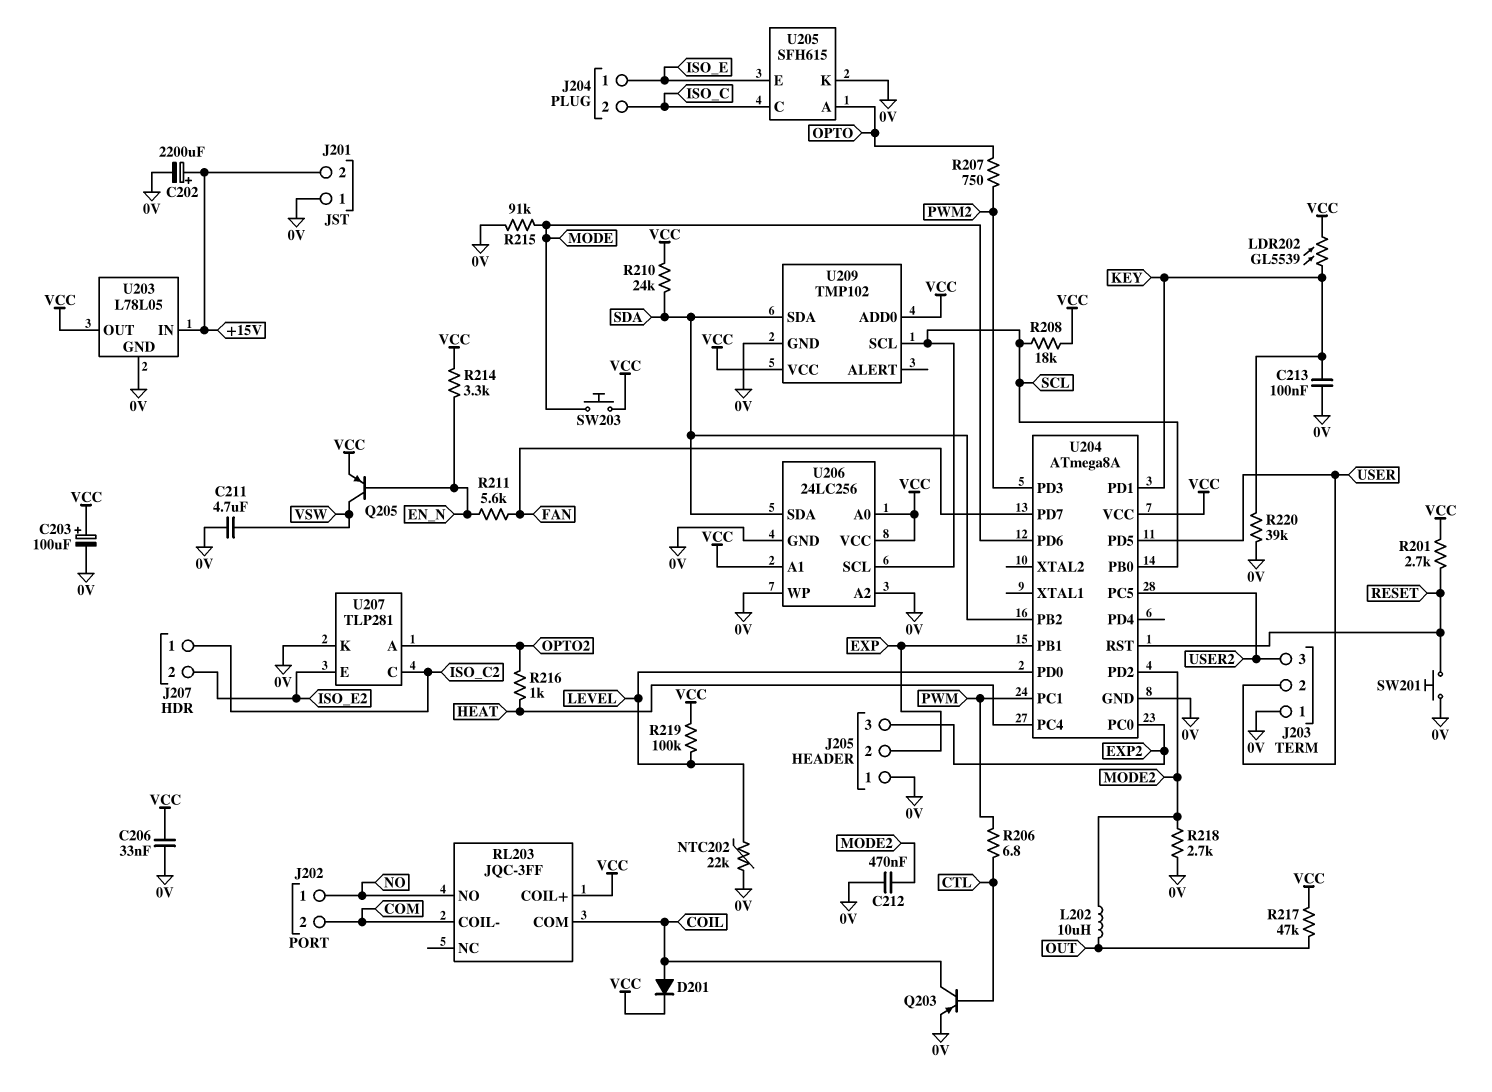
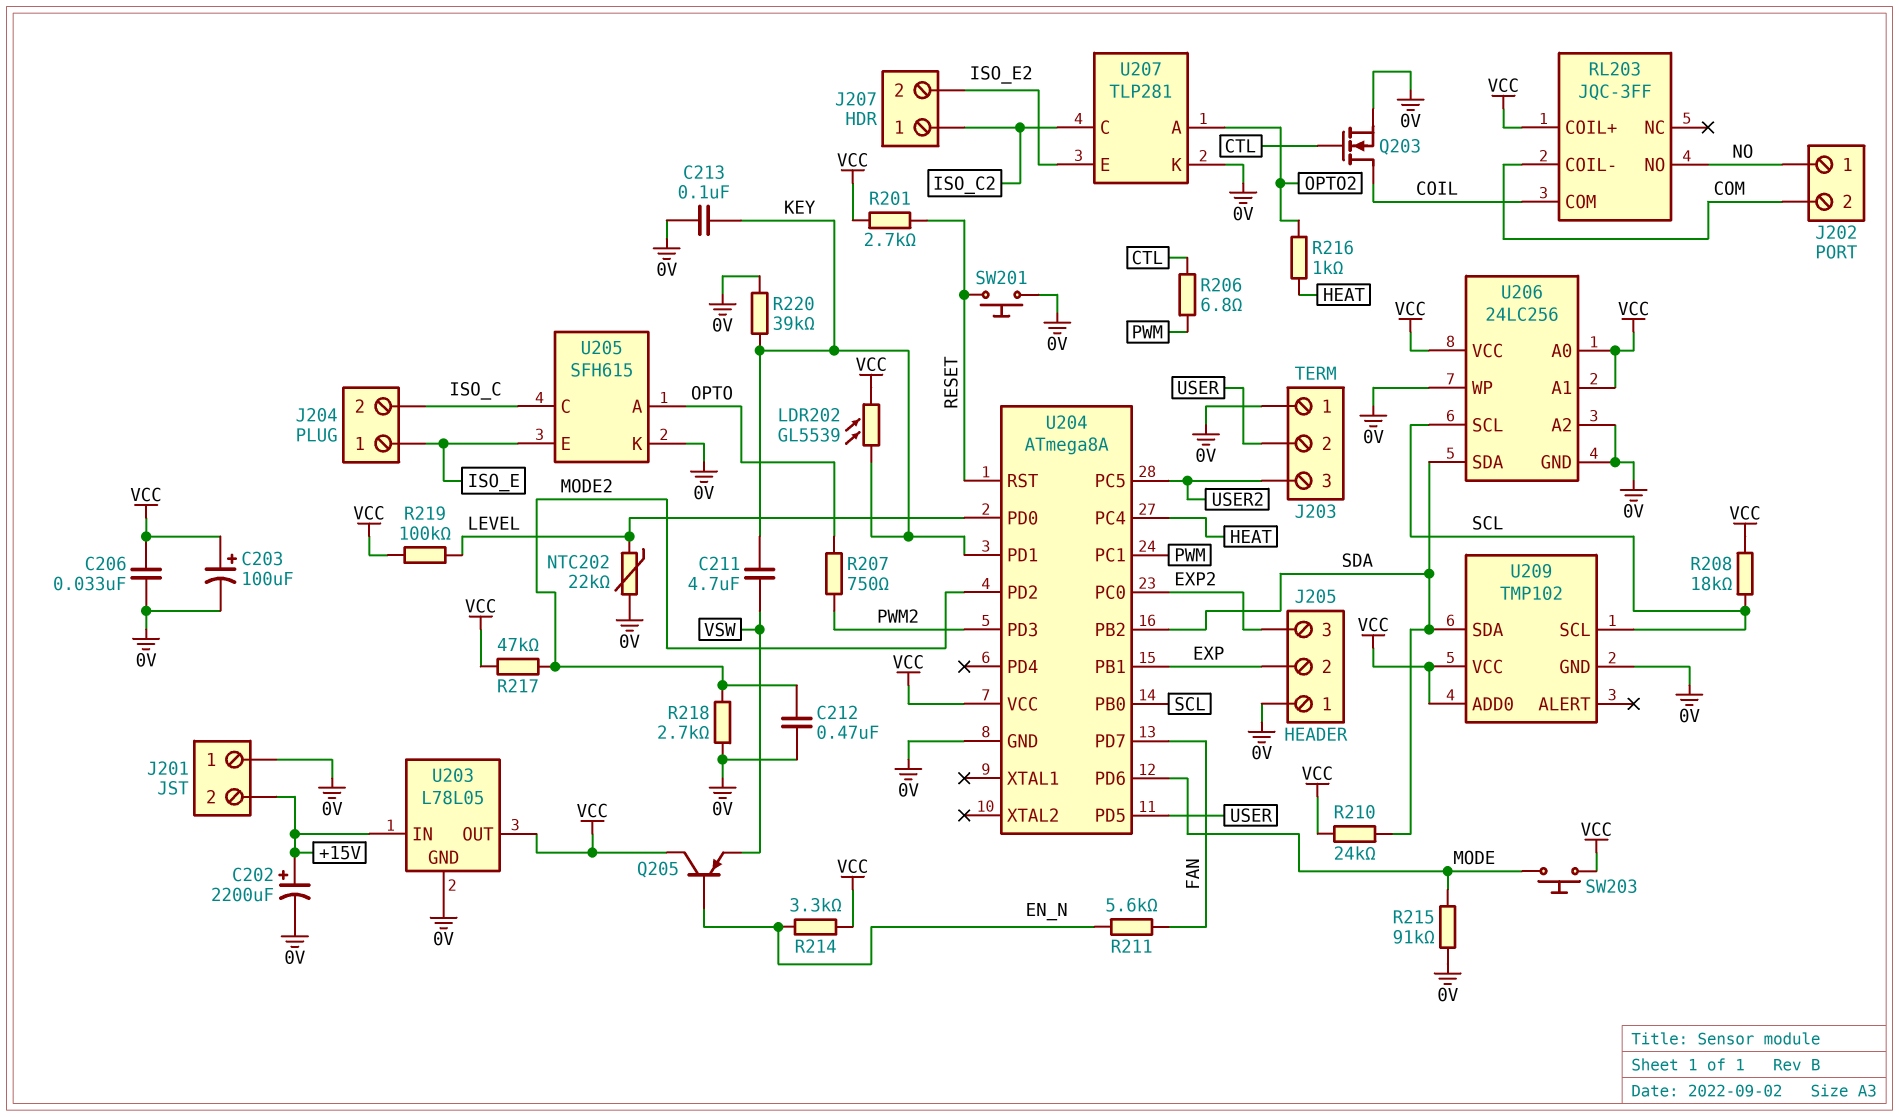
C211: 4.7uF (0V, VSW) -> 4.7uF (KEY, VSW)
D201: diode (A COIL, K VCC) -> none
L202: 10uH (MODE2, OUT) -> none
Q203: PNP (B CTL, C COIL, E 0V) -> NMOS (G CTL, D COIL, S 0V)
Q205: PNP (B EN_N, C VSW, E VCC) -> PNP (B EN_N, C VCC, E VSW)
R217: 47k (OUT, VCC) -> 47k (MODE2, VCC)

